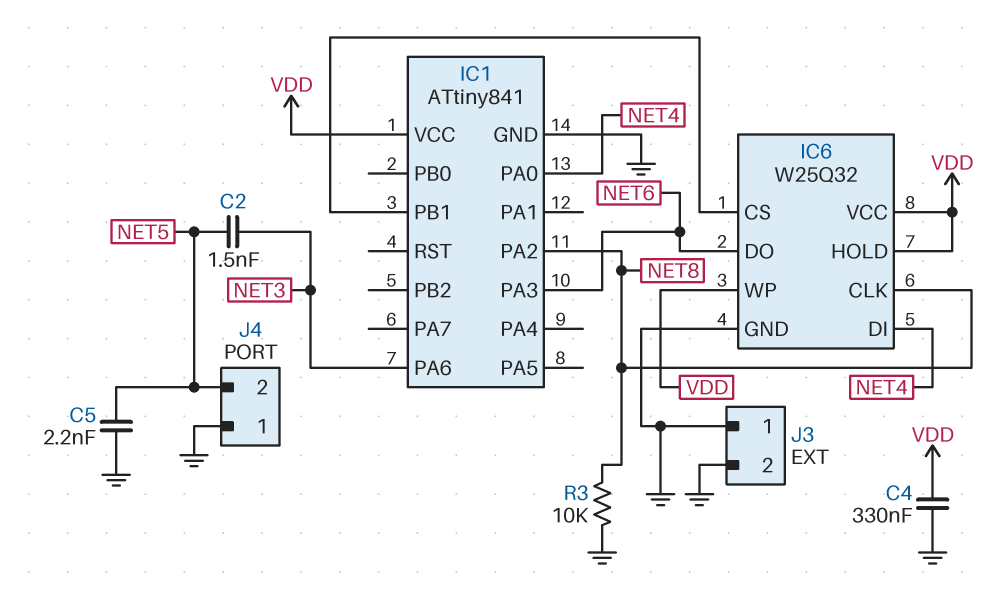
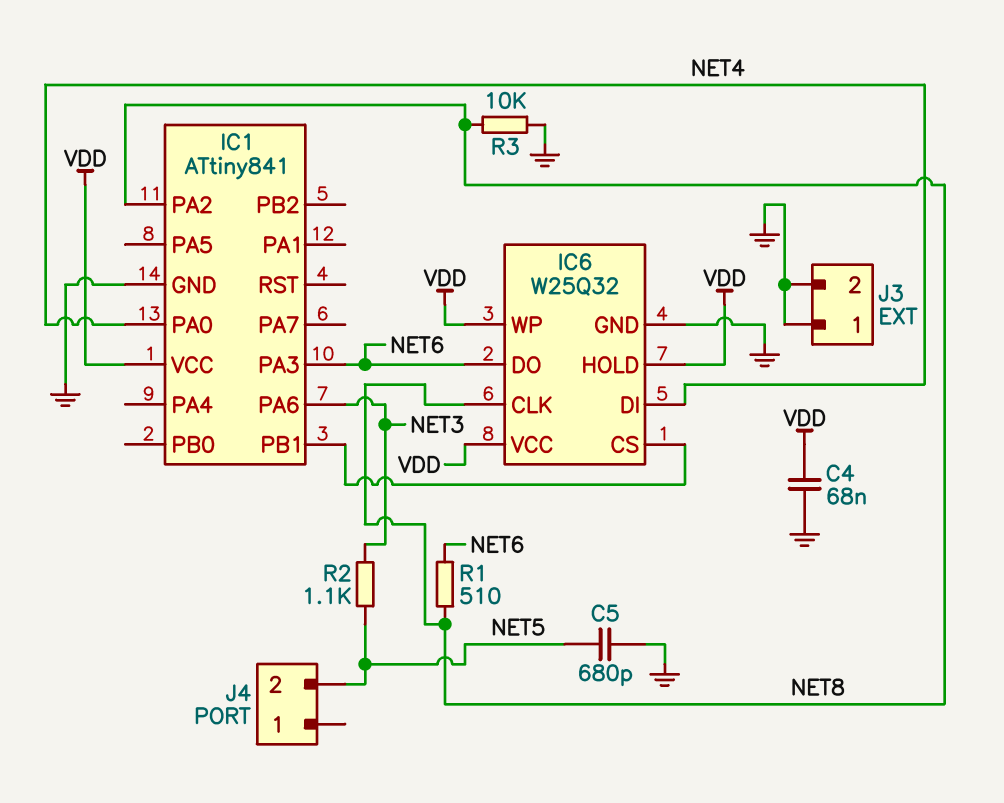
C2: 1.5nF (NET3, NET5) -> none
C4: 330nF (GND, VDD) -> 68nF (GND, VDD)
C5: 2.2nF (GND, NET5) -> 680pF (GND, NET5)
J4 pin 1: GND -> none
R1: none -> 510 (NET6, NET8)
R2: none -> 1.1k (NET3, NET5)

